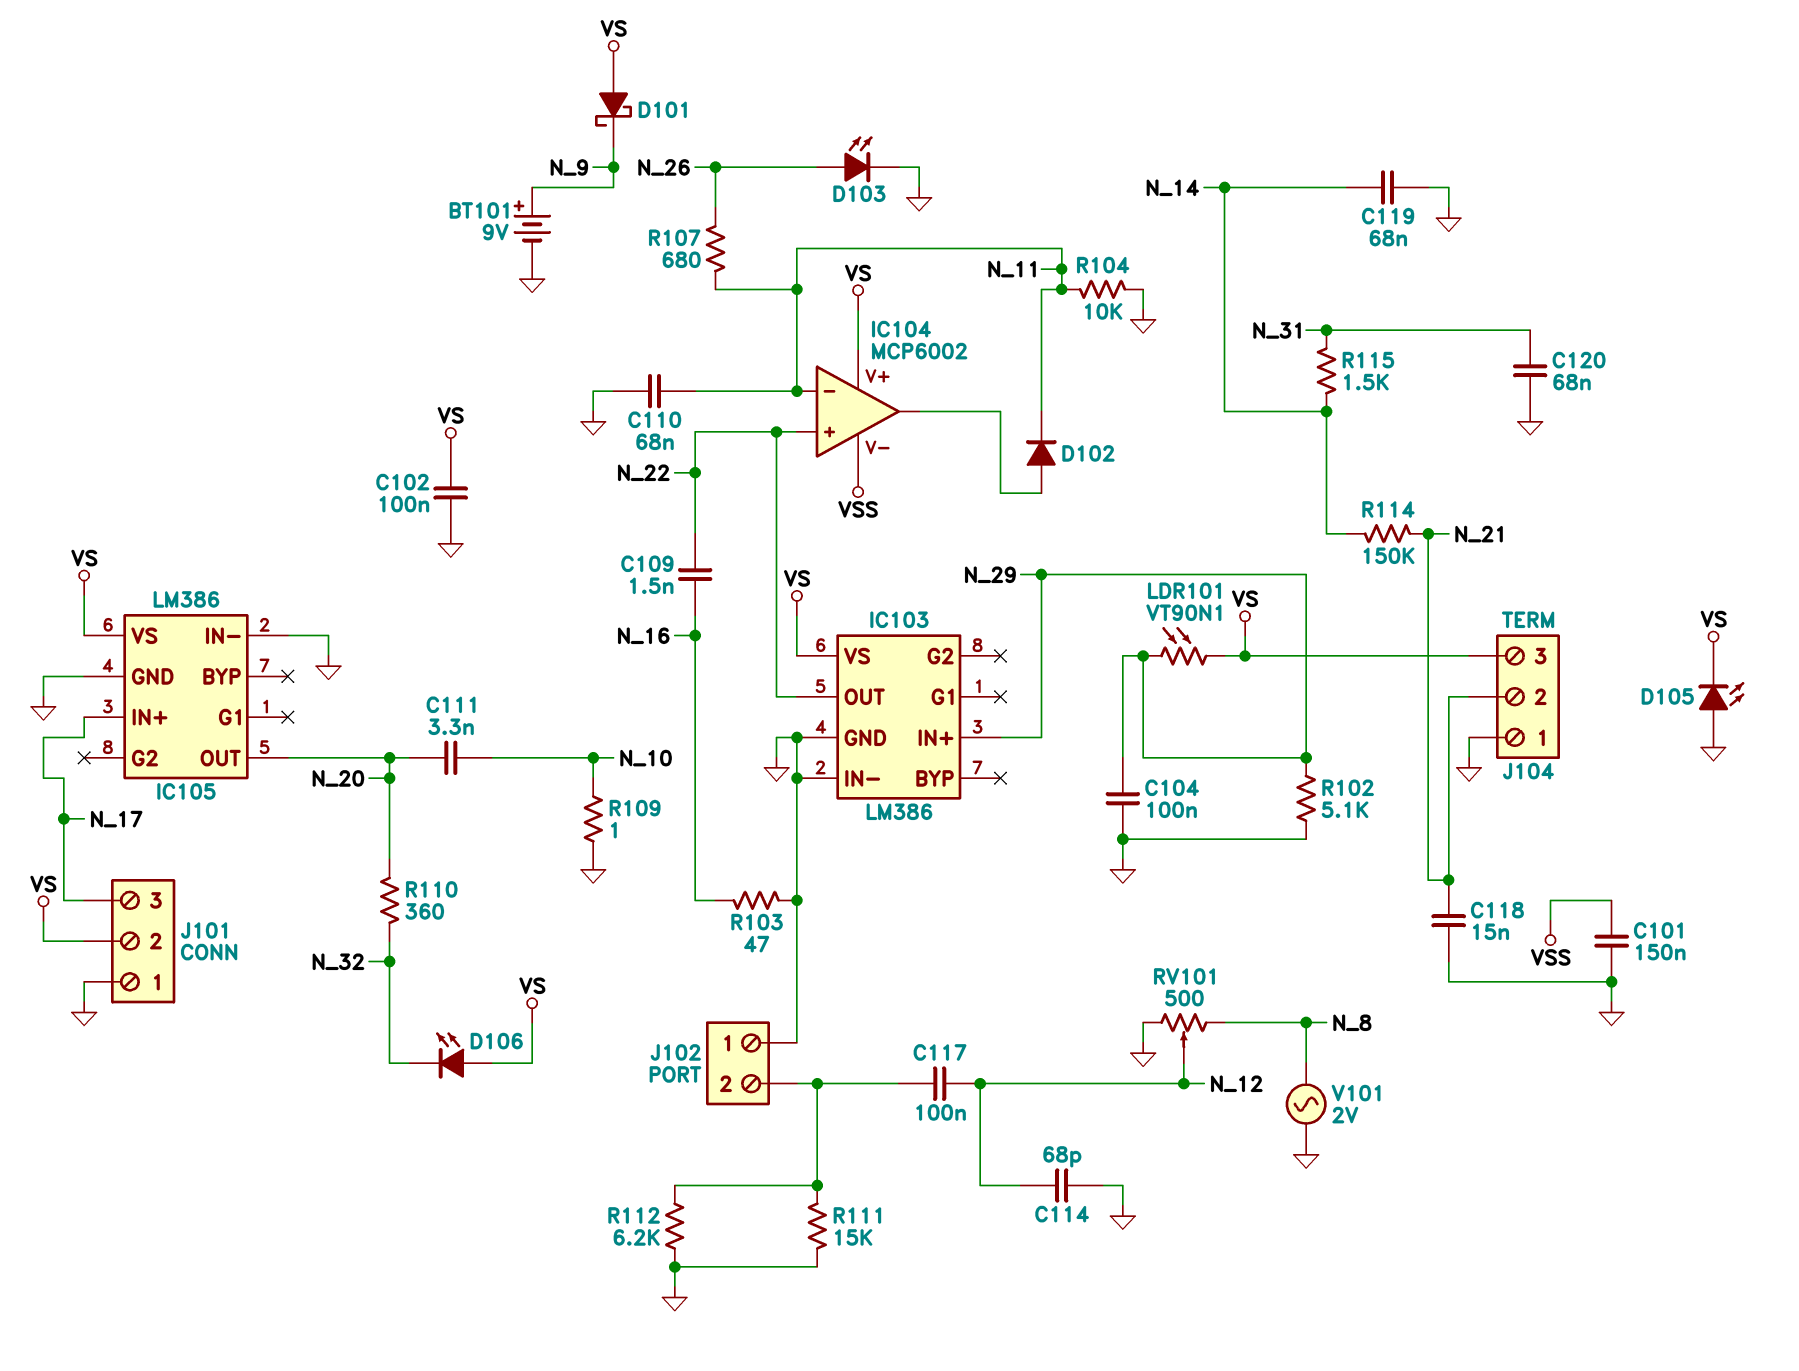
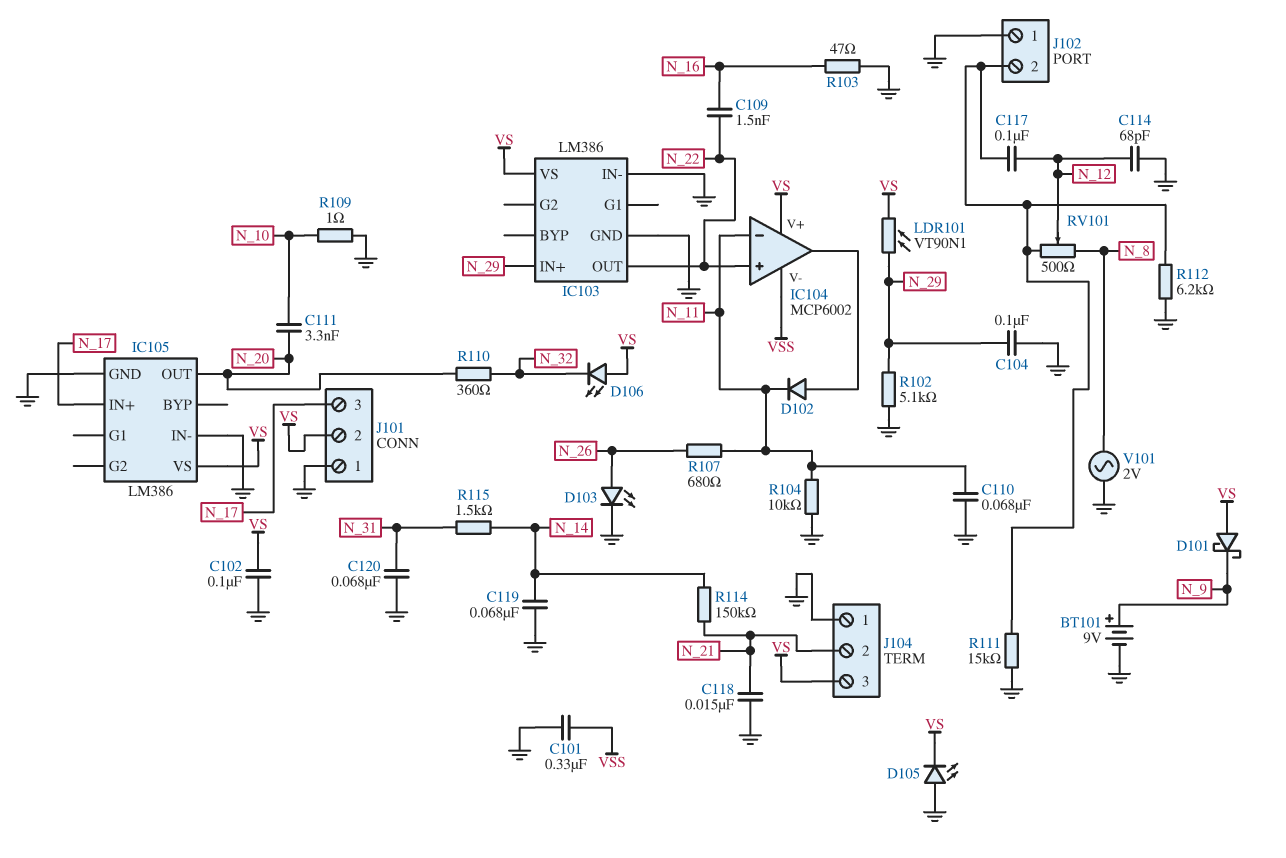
C101: 150nF (GND, VSS) -> 330nF (GND, VSS)
RV101: 500 (GND, N_8, wiper N_12) -> 500 (J102/2, N_8, wiper N_12)

